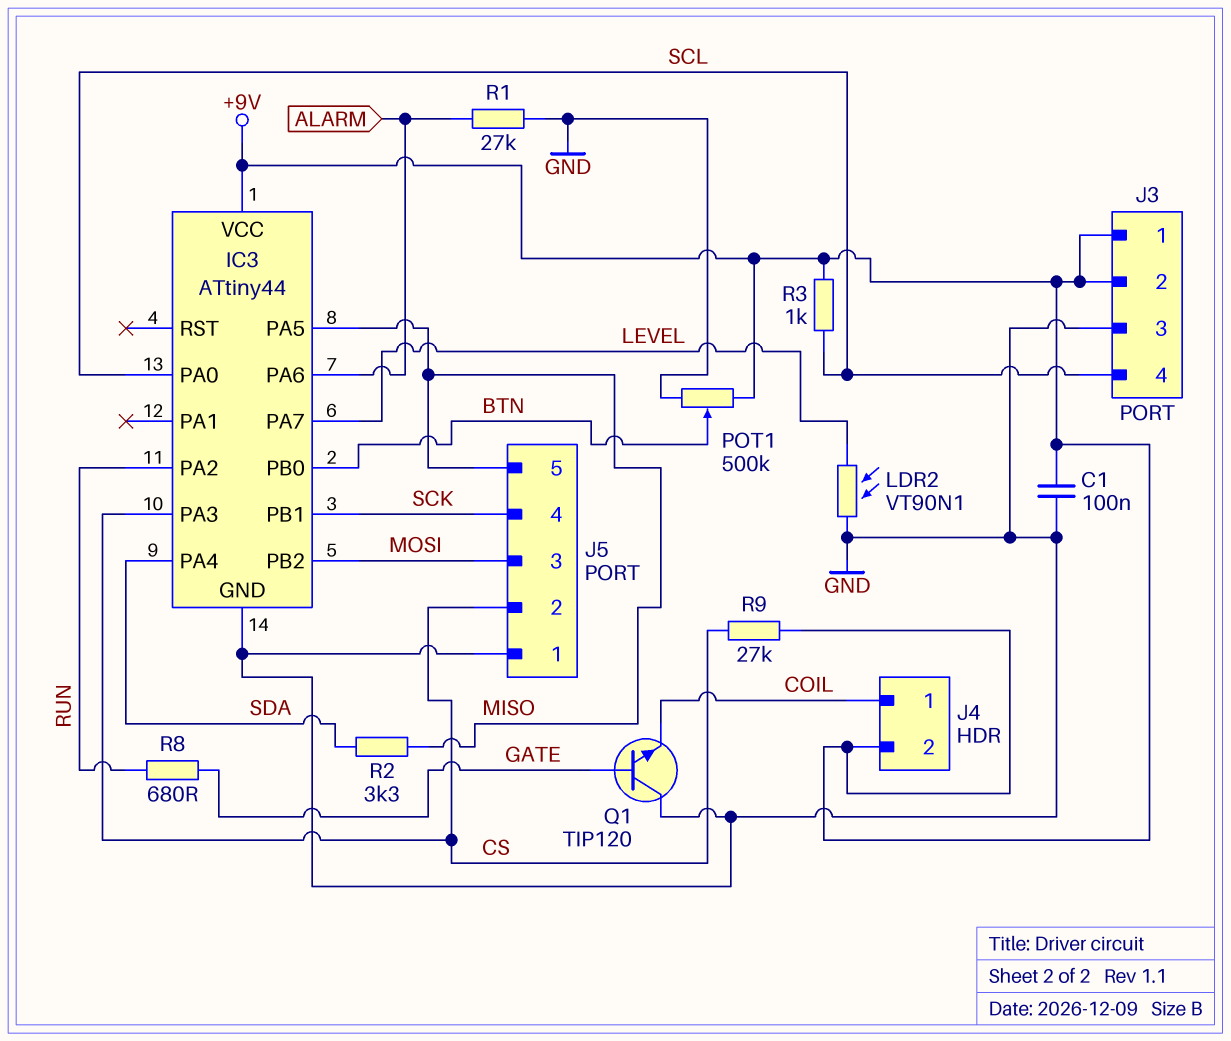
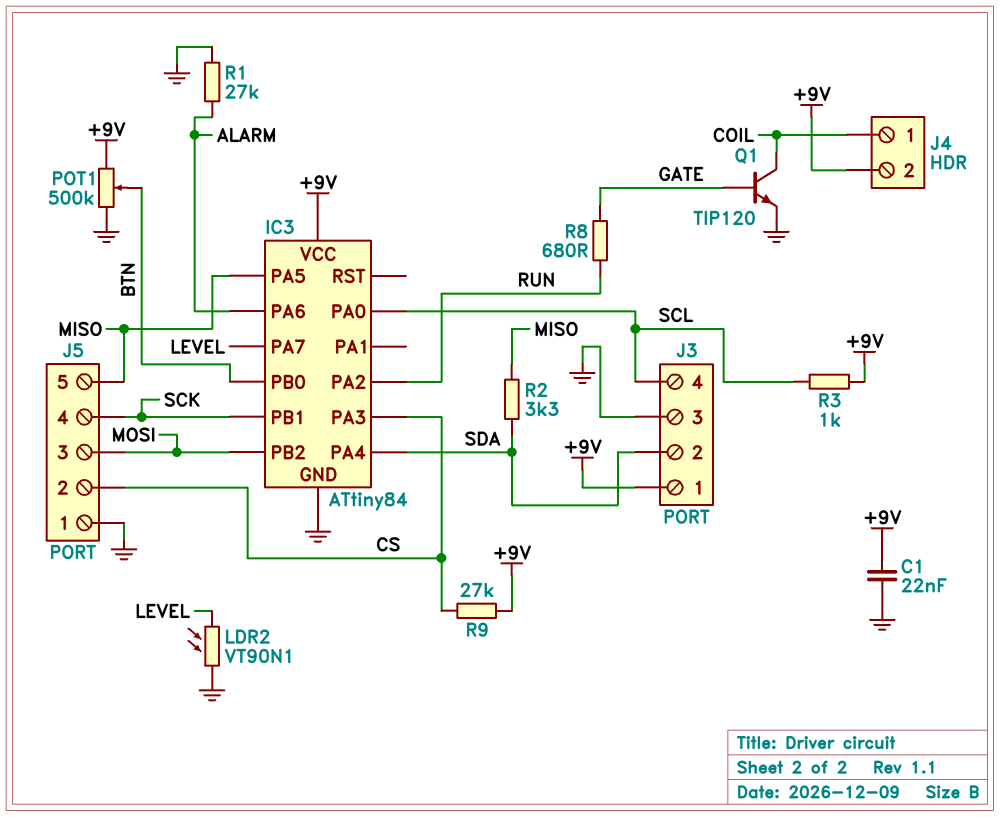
C1: 100nF (+9V, GND) -> 22nF (+9V, GND)
IC3: ATtiny44 -> ATtiny84
J3 pin 2: +9V -> SDA
Q1: NPN TIP120 (B GATE, C GND, E COIL) -> NPN TIP120 (B GATE, C COIL, E GND)

